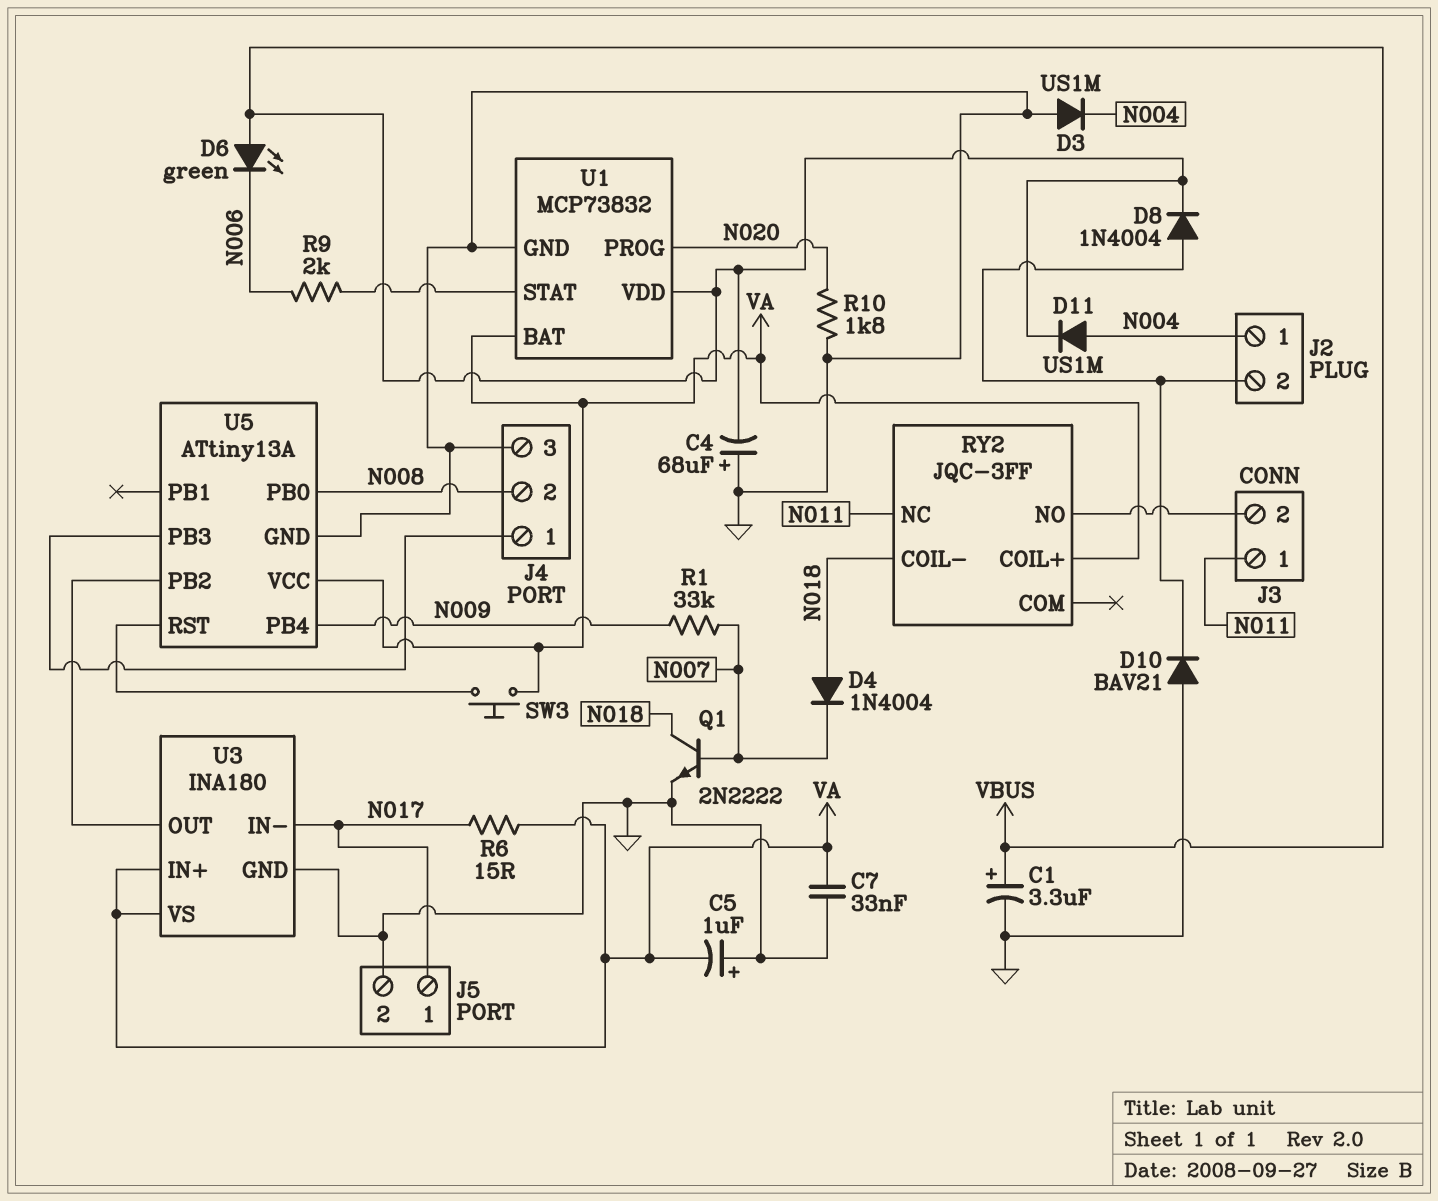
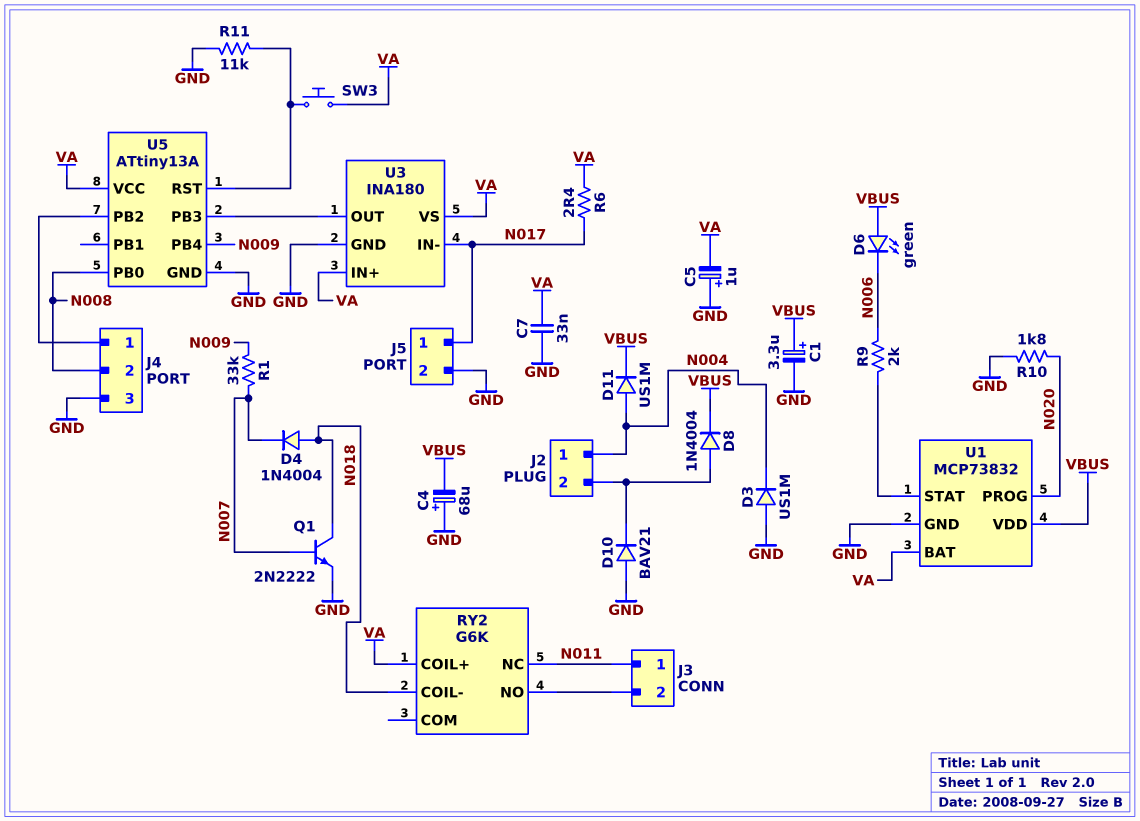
R6: 15 (N017, VA) -> 2.4 (N017, VA)
R11: none -> 11k (GND, U5/RST)
RY2: JQC-3FF -> G6K
U5 pin PB2: U3/OUT -> J4/1
U5 pin PB3: J4/1 -> U3/OUT

